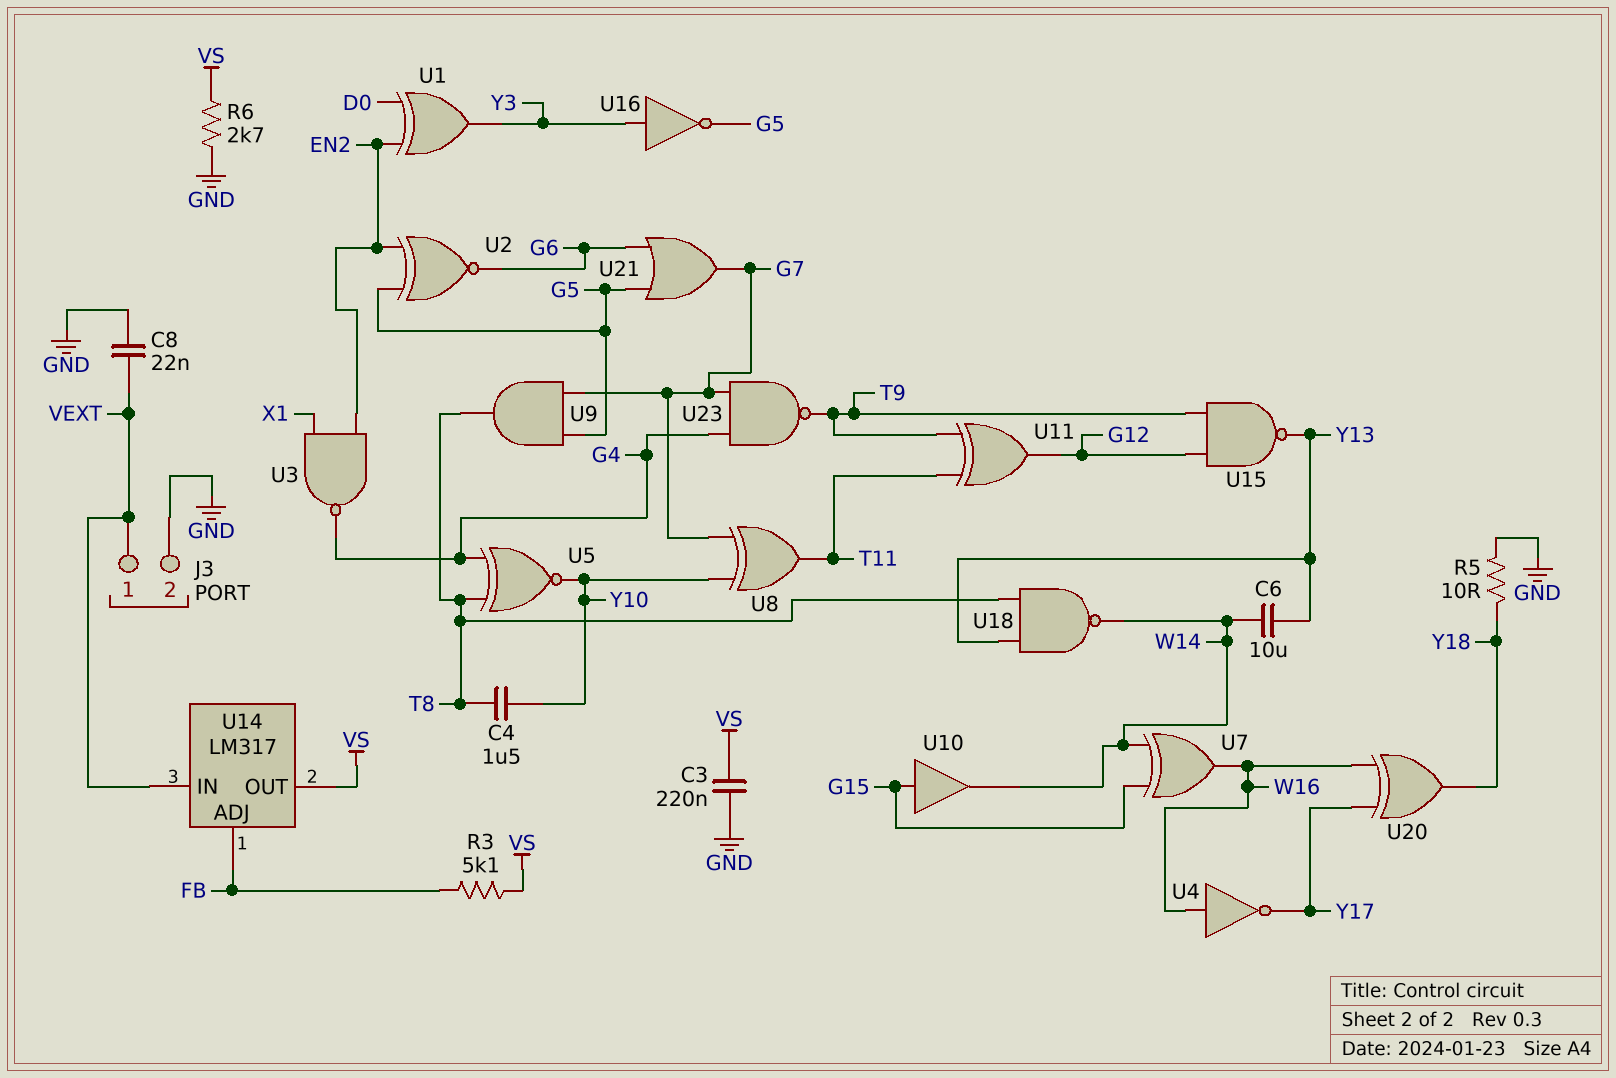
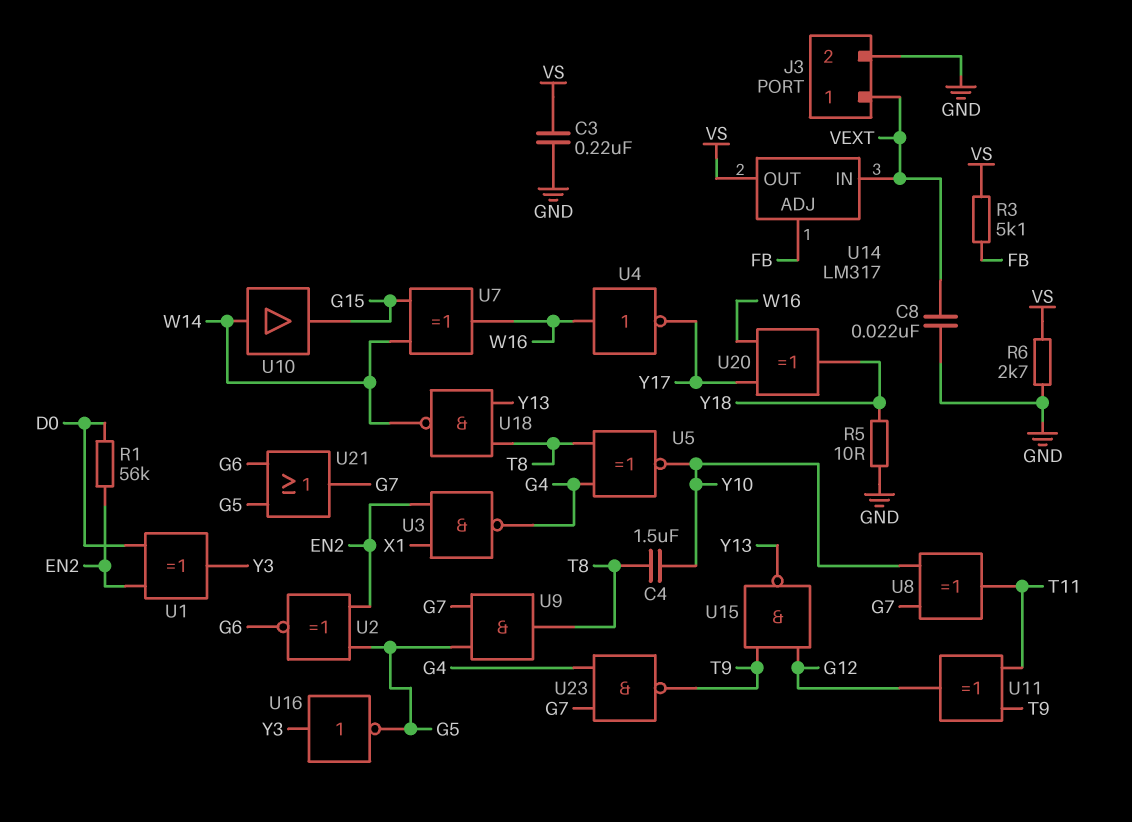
C6: 10uF (W14, Y13) -> none
R1: none -> 56k (D0, EN2)
U10: buffer (in G15, out W14) -> buffer (in W14, out G15)

